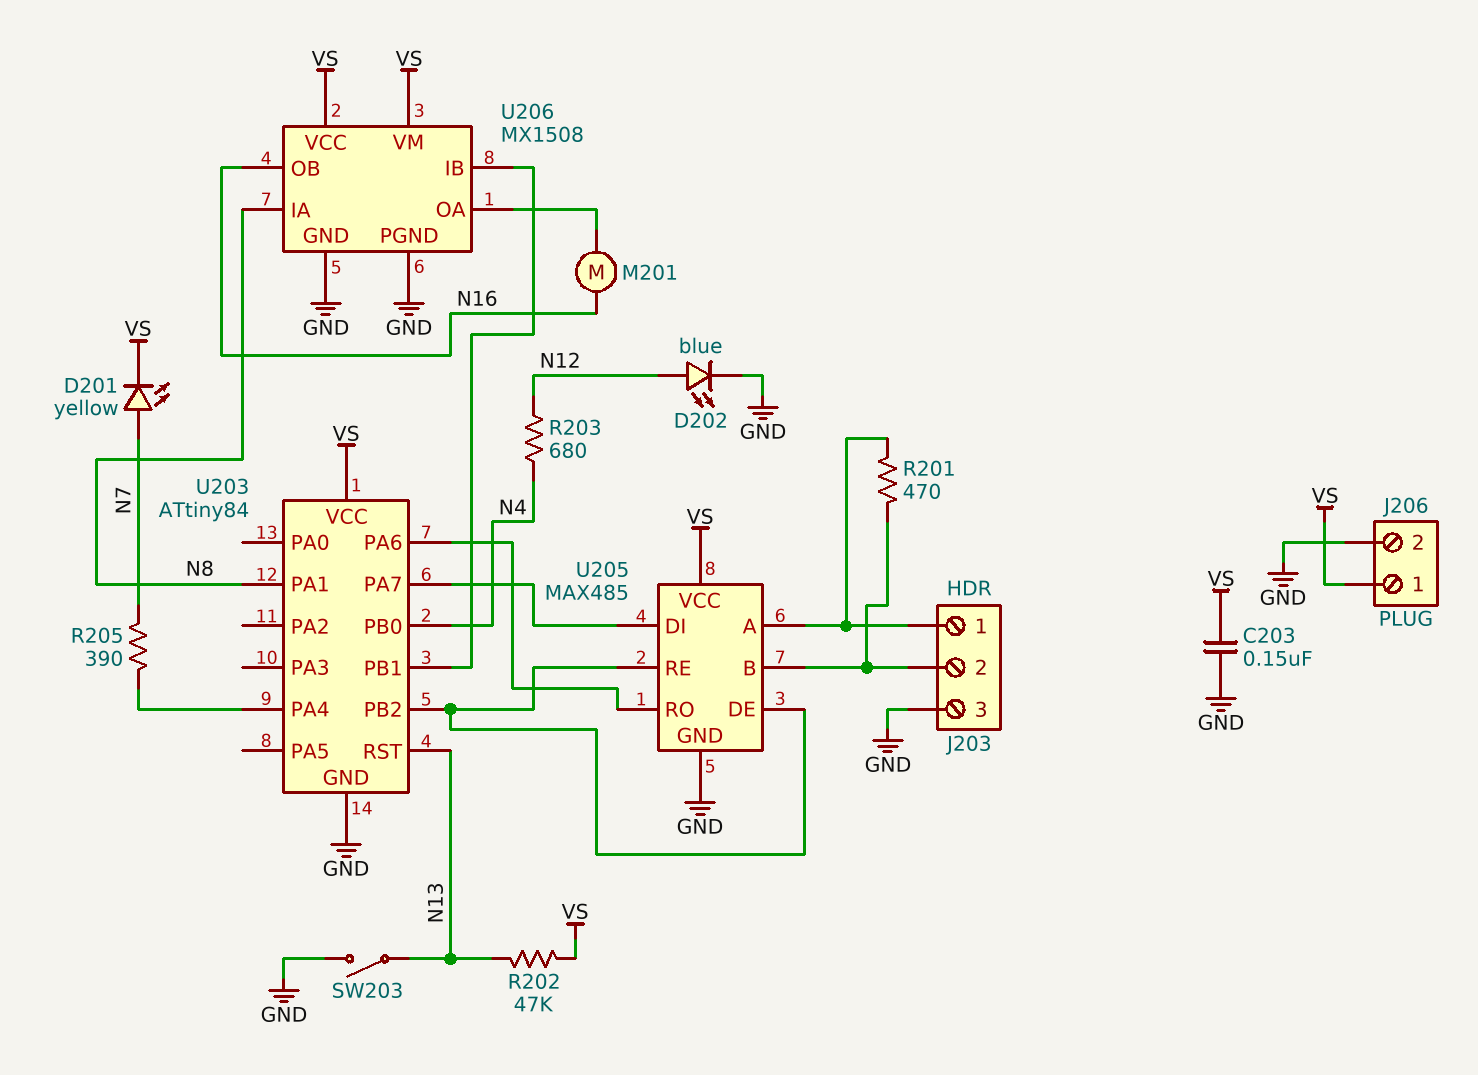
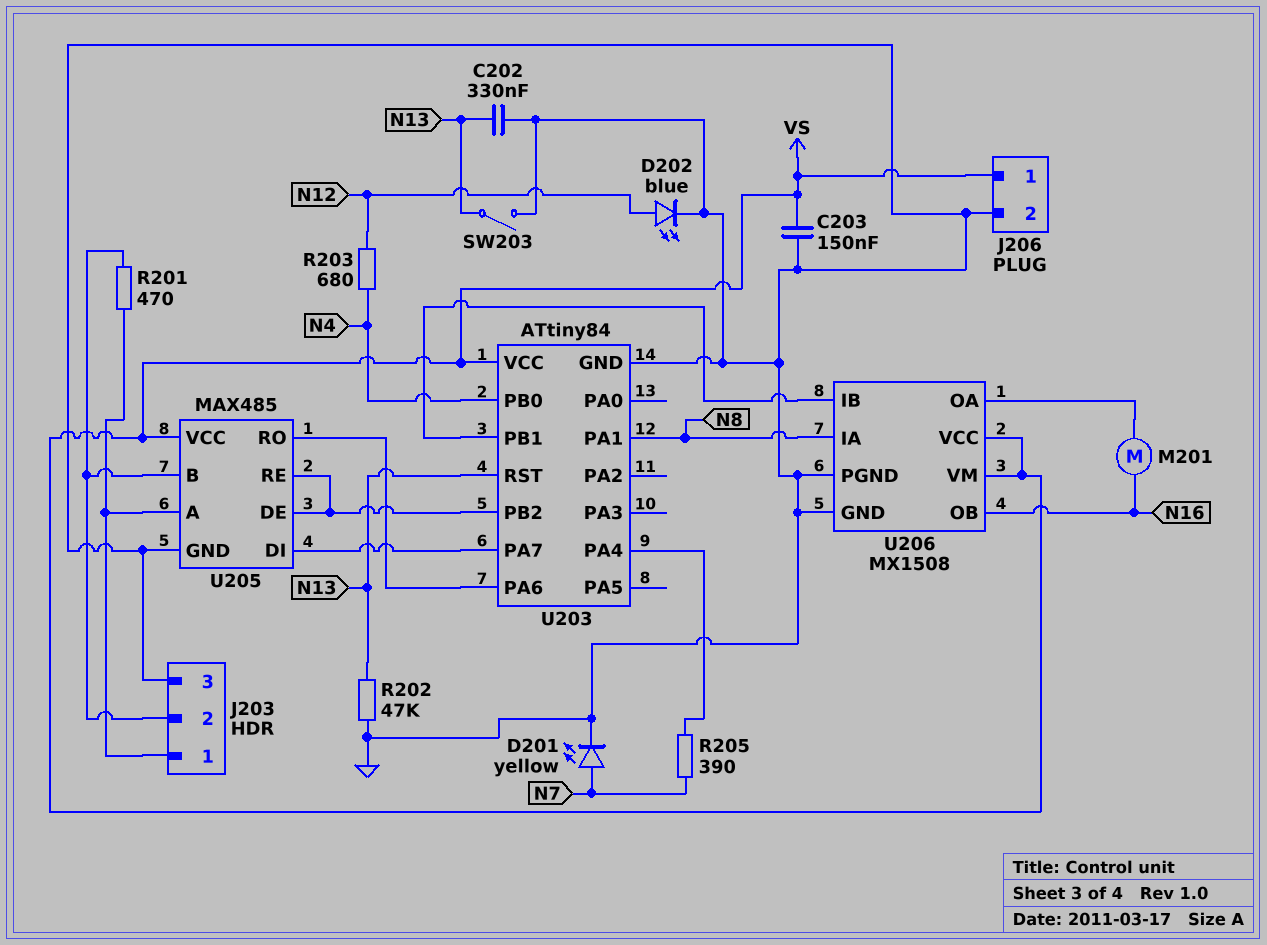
C202: none -> 330nF (GND, N13)
D201: LED yellow (A N7, K VS) -> LED yellow (A N7, K GND)
R202: 47k (N13, VS) -> 47k (GND, N13)

